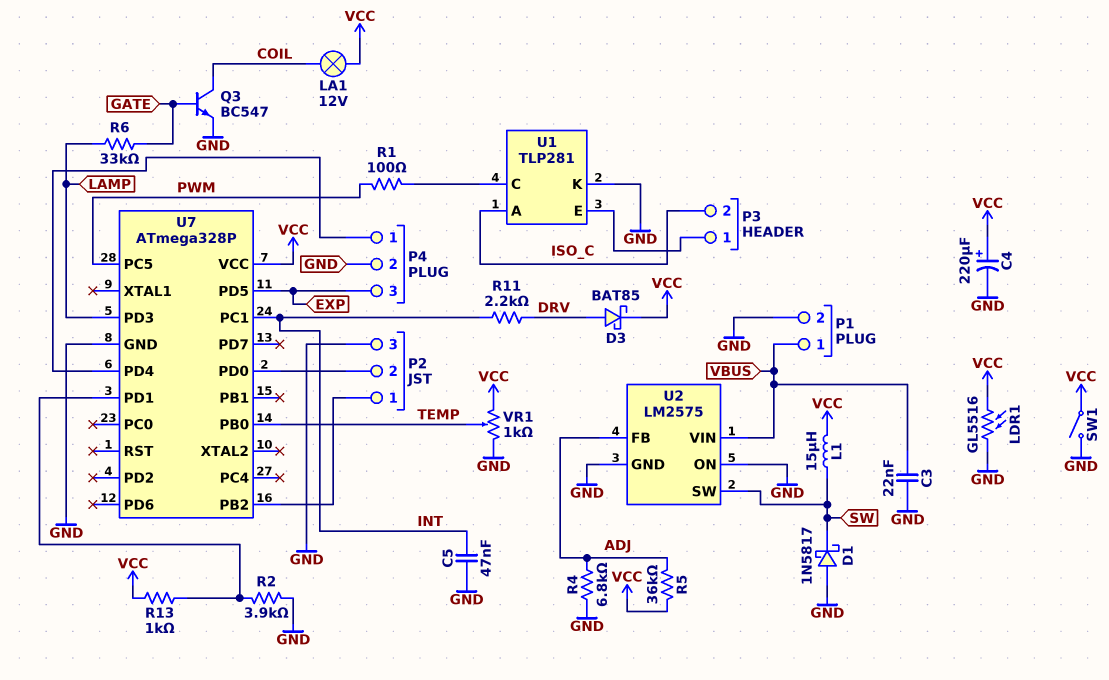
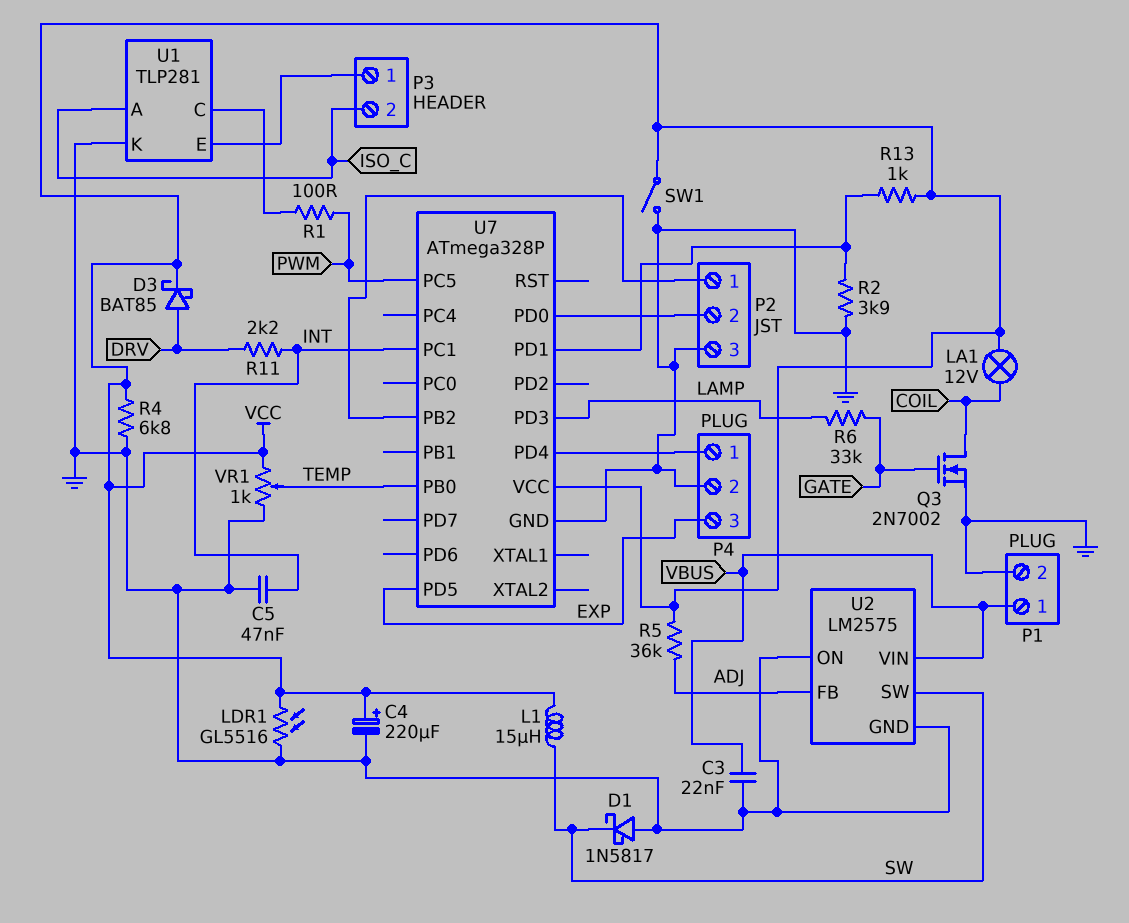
Q3: NPN BC547 (B GATE, C COIL, E GND) -> NMOS 2N7002 (G GATE, D COIL, S GND)
R4: 6.8k (ADJ, GND) -> 6.8k (GND, VCC)

